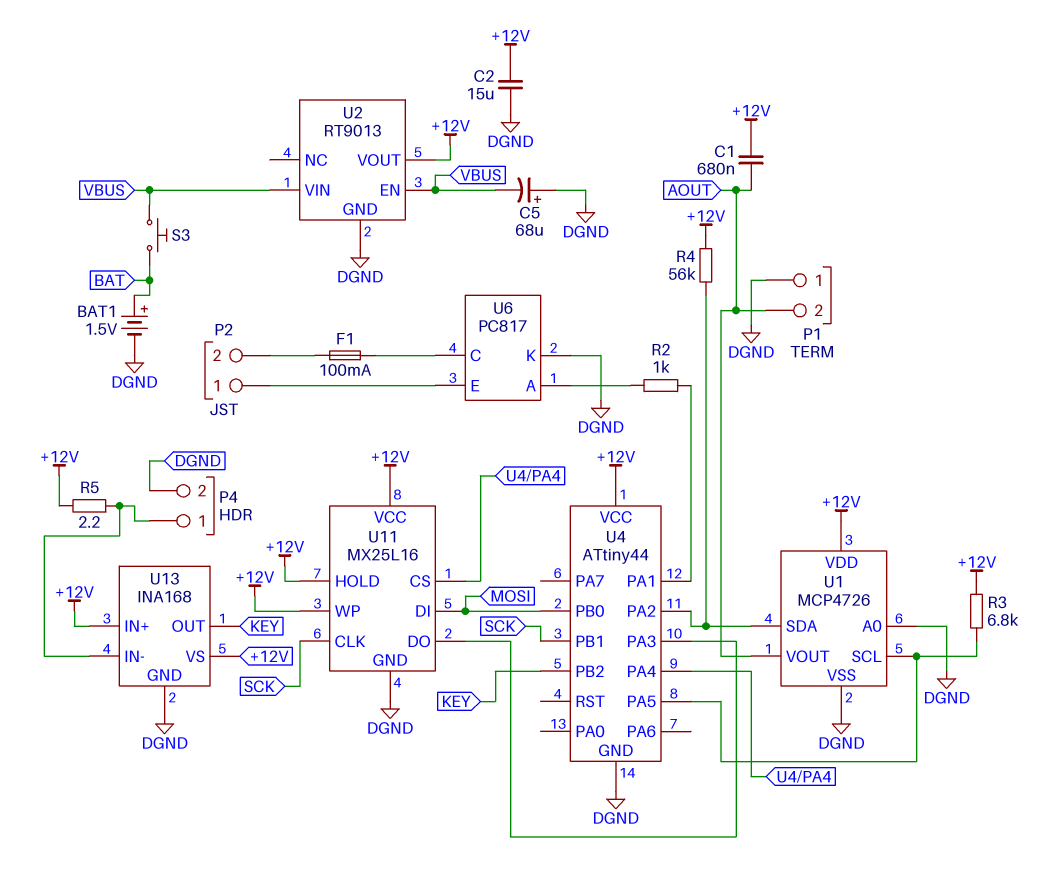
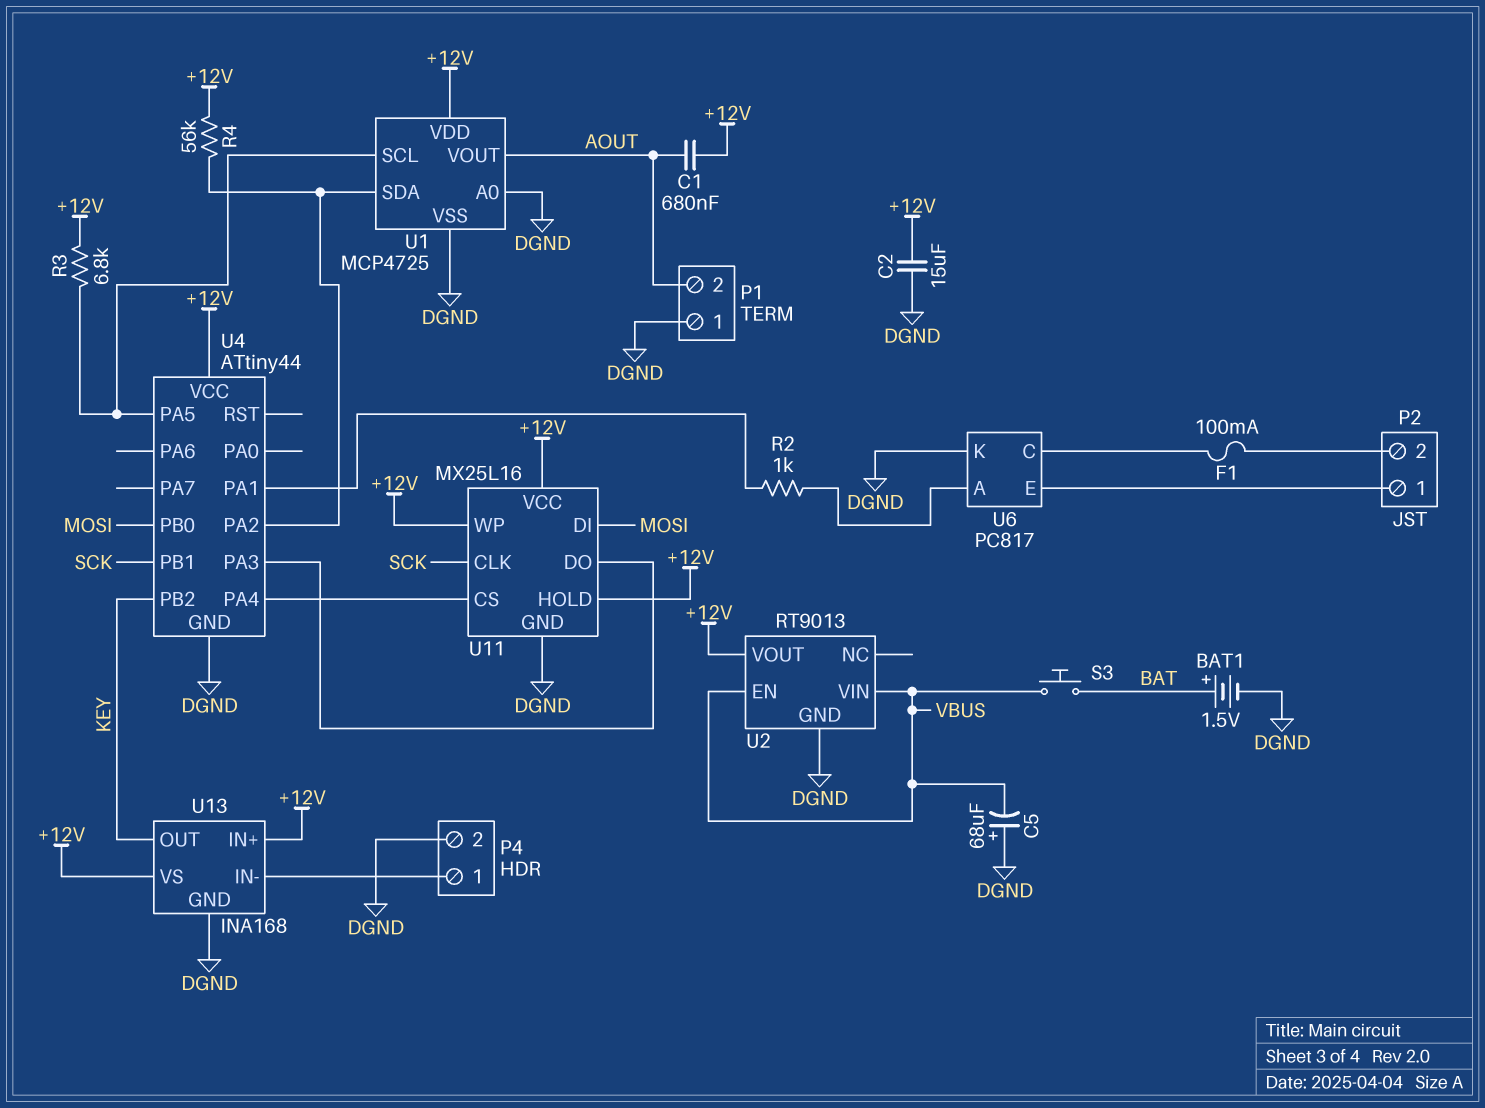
R5: 2.2 (+12V, P4/1) -> none
U1: MCP4726 -> MCP4725

